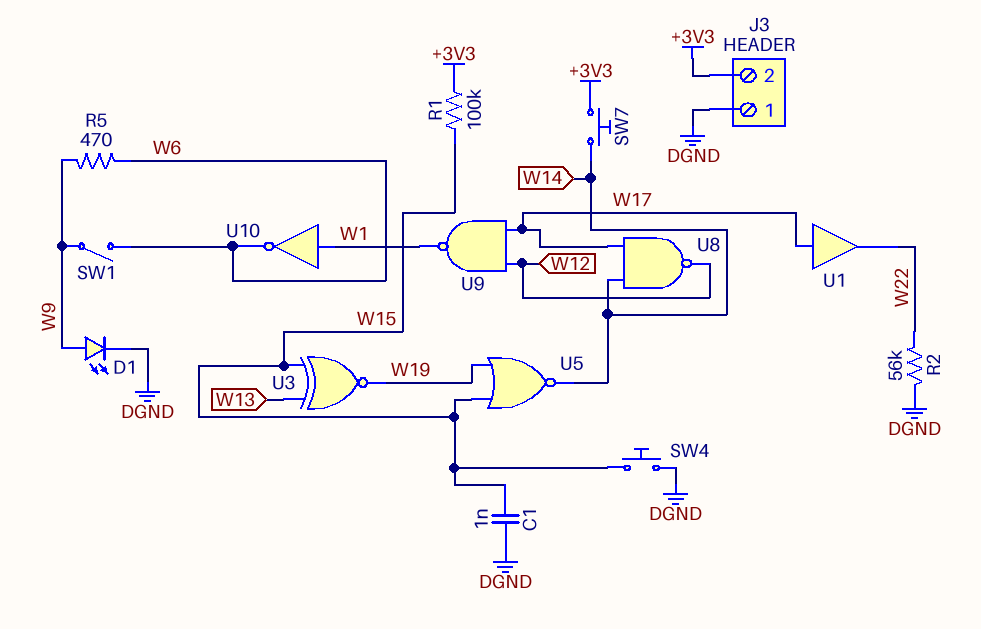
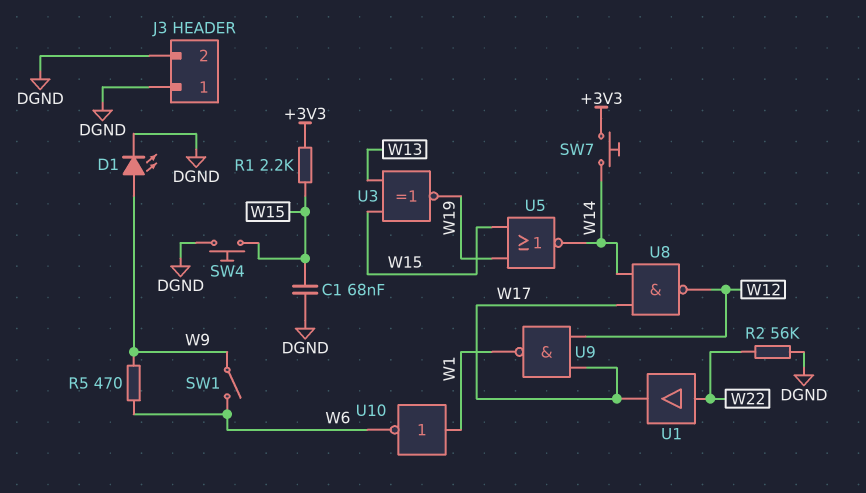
C1: 1nF (DGND, W15) -> 68nF (DGND, W15)
J3 pin 2: +3V3 -> DGND
R1: 100k (+3V3, W15) -> 2.2k (+3V3, W15)
U1: buffer (in W17, out W22) -> buffer (in W22, out W17)

